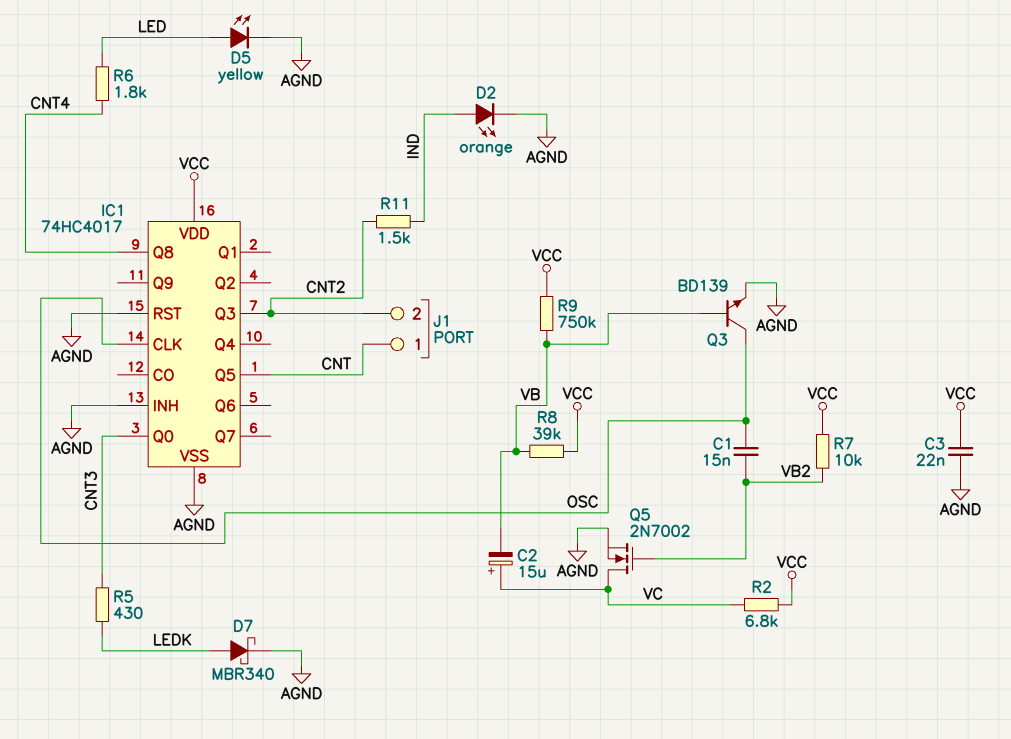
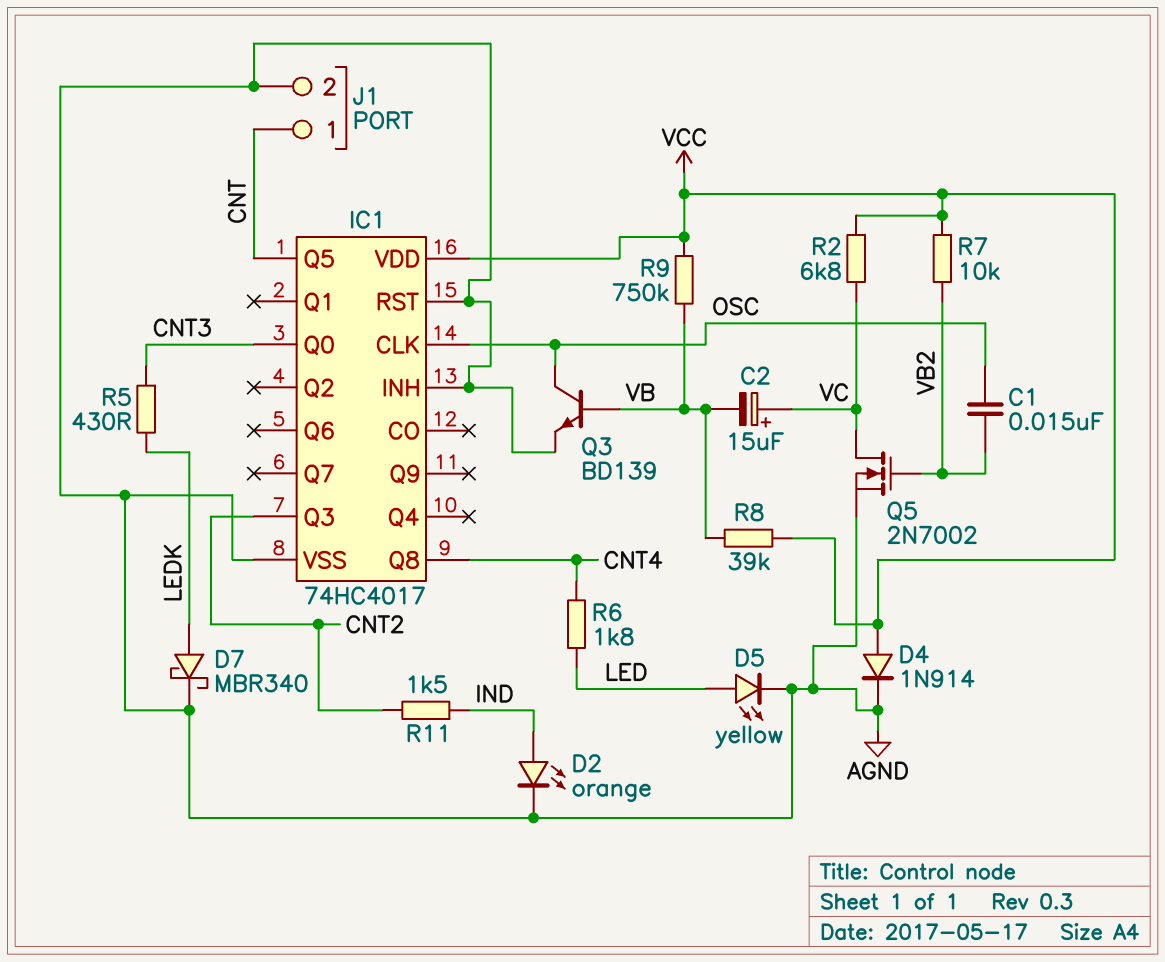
C3: 22nF (AGND, VCC) -> none
D4: none -> diode 1N914 (A VCC, K AGND)
J1 pin 2: CNT2 -> AGND

